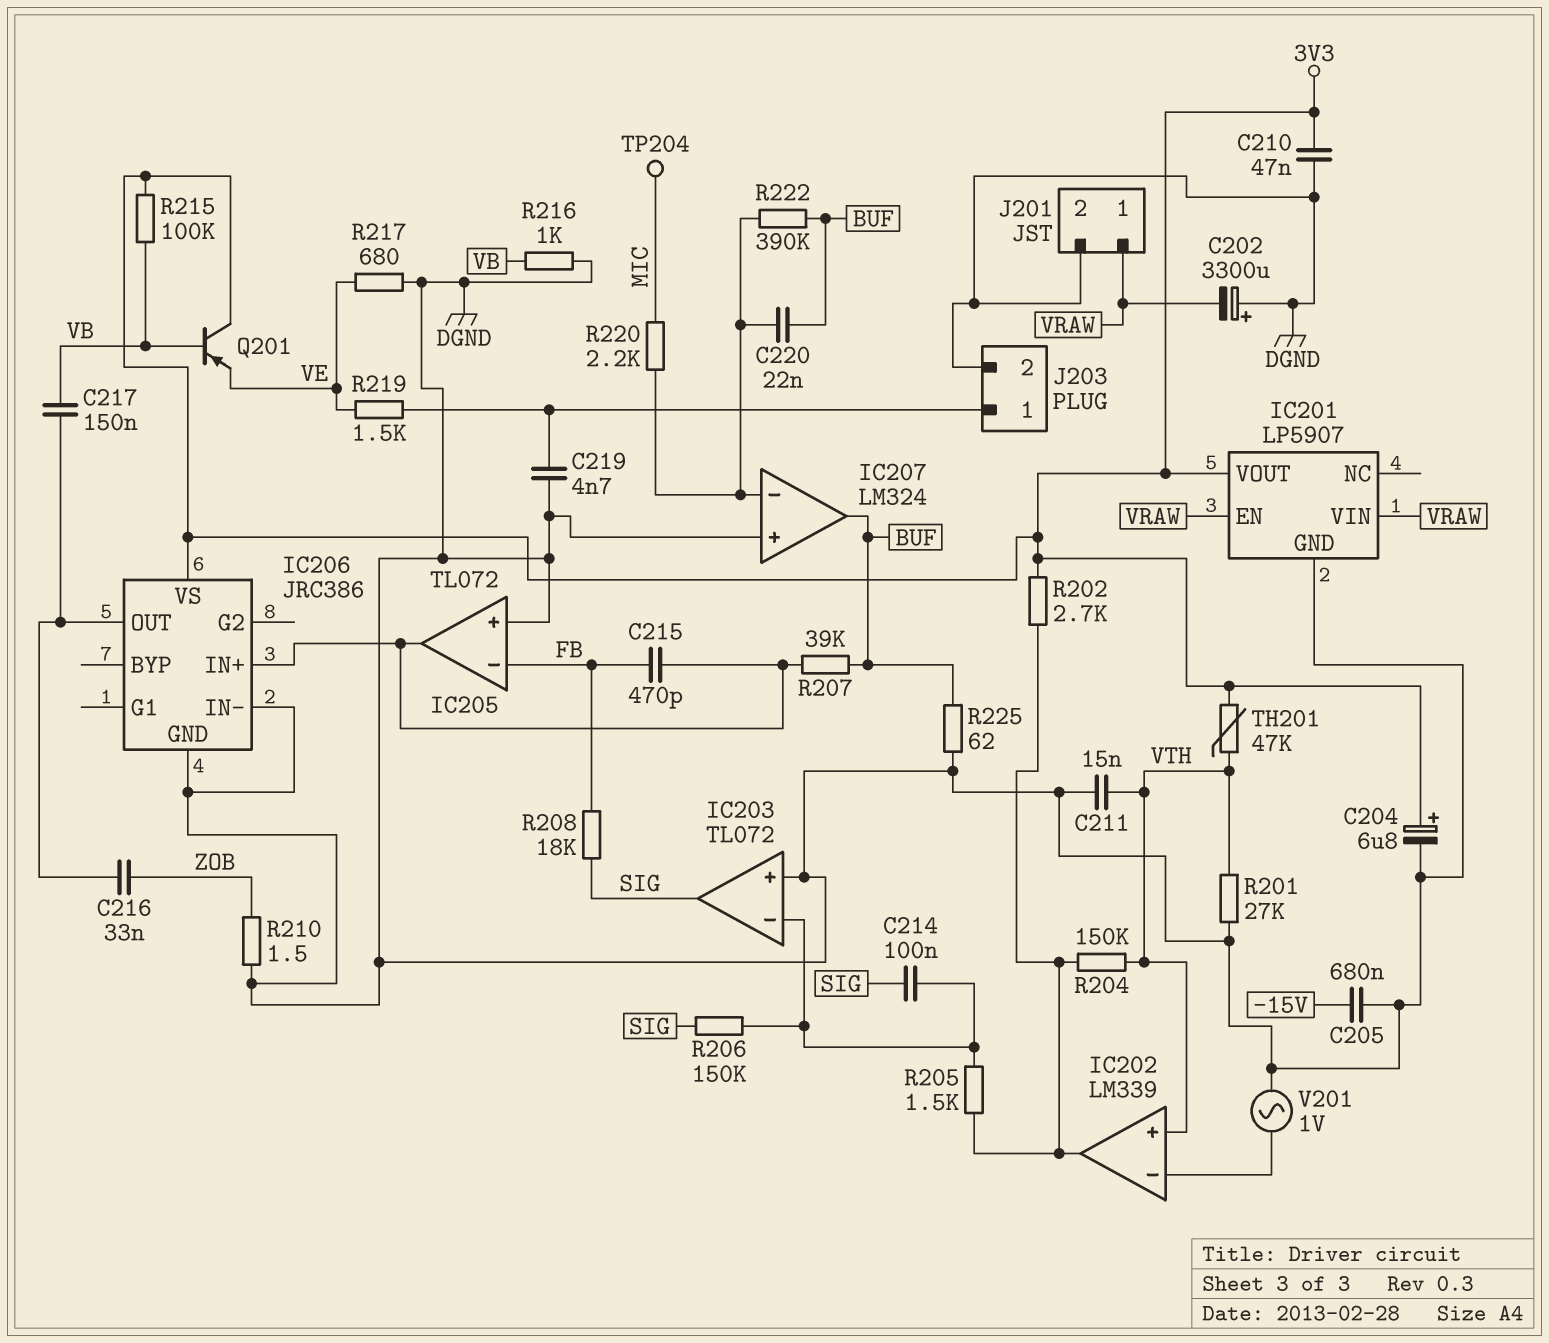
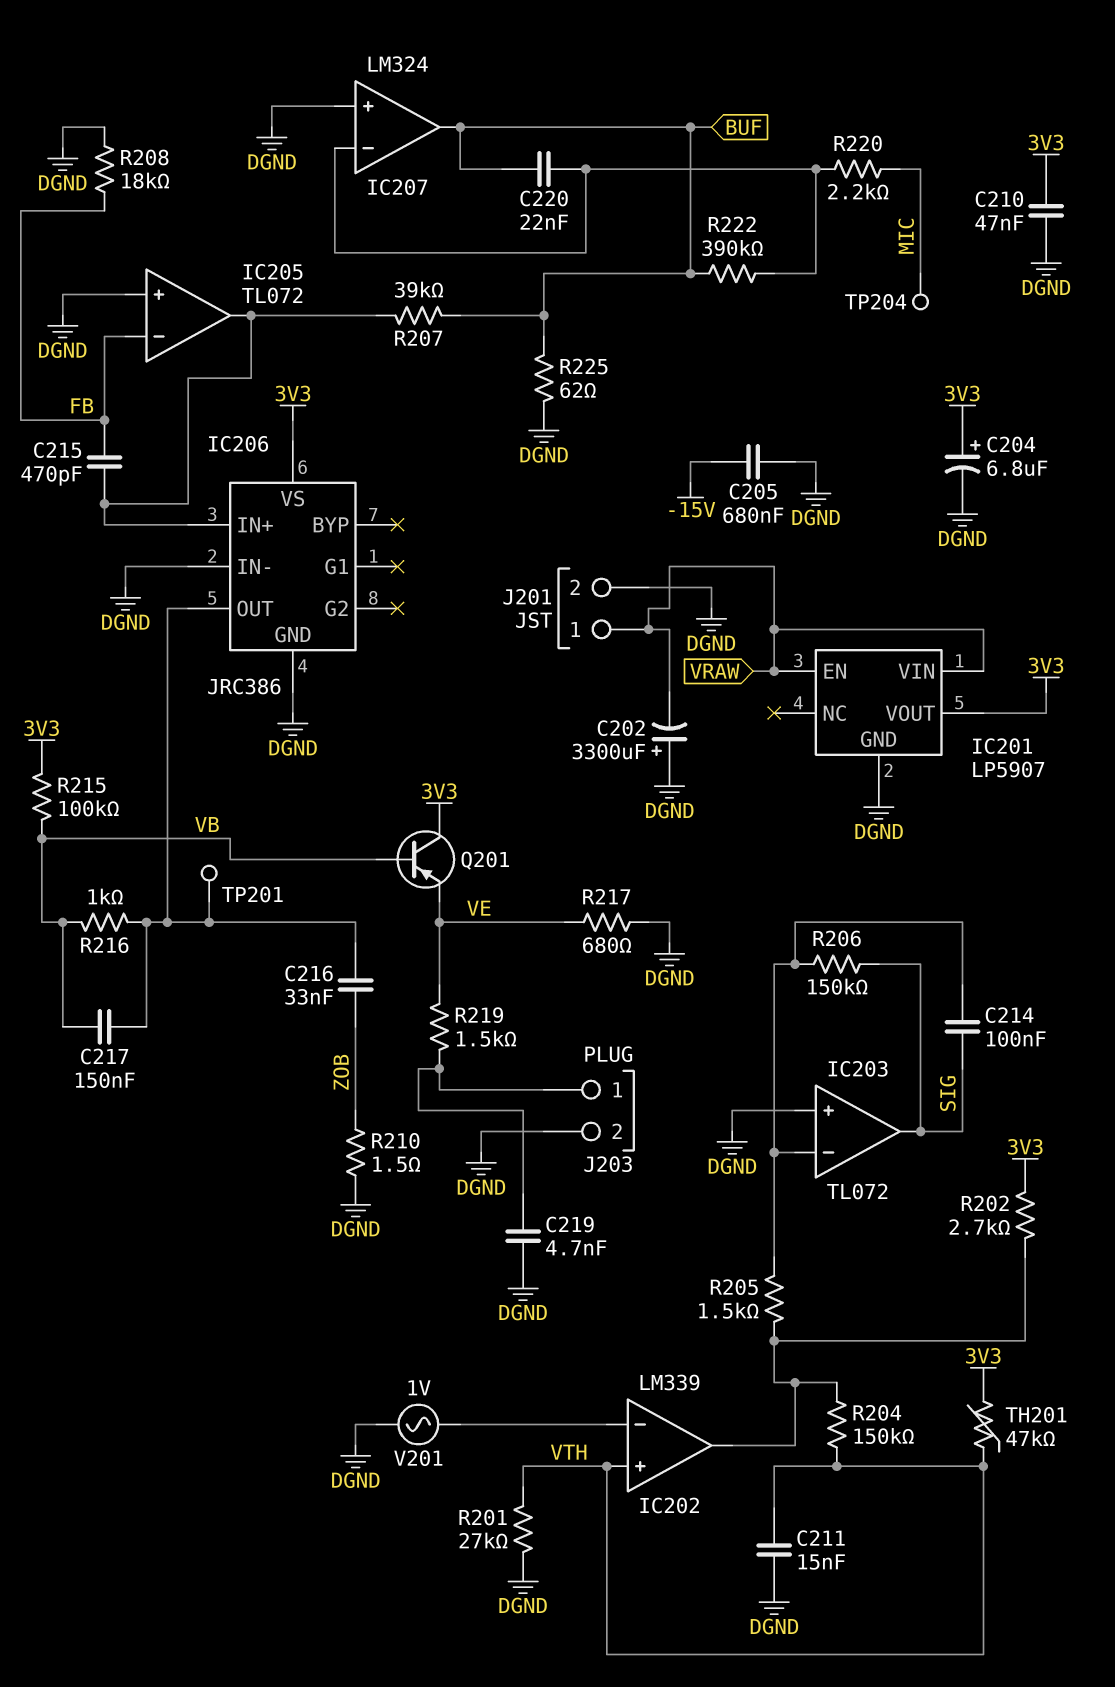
R208: 18k (FB, SIG) -> 18k (DGND, FB)
R216: 1k (DGND, VB) -> 1k (IC206/OUT, VB)
TP201: none -> test point (IC206/OUT)

